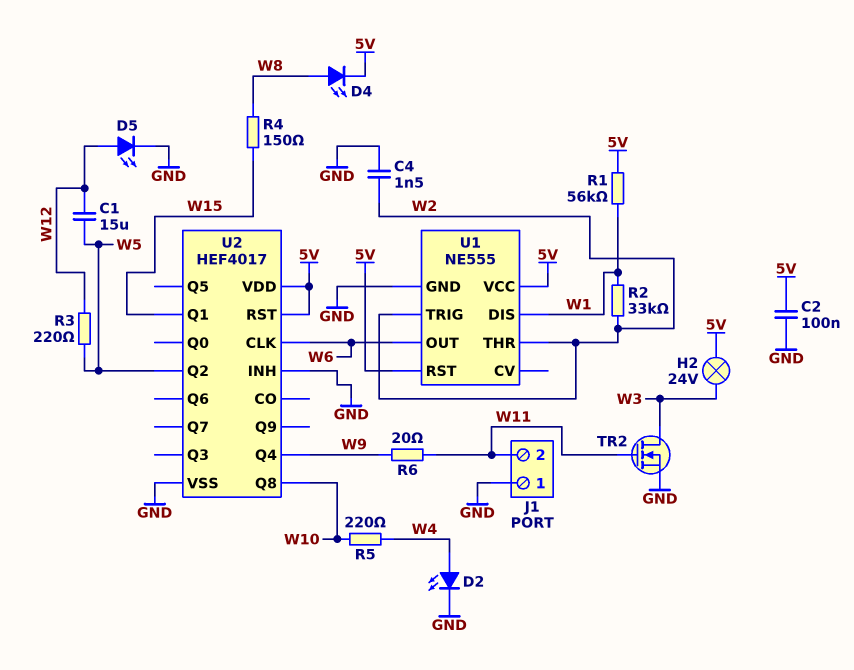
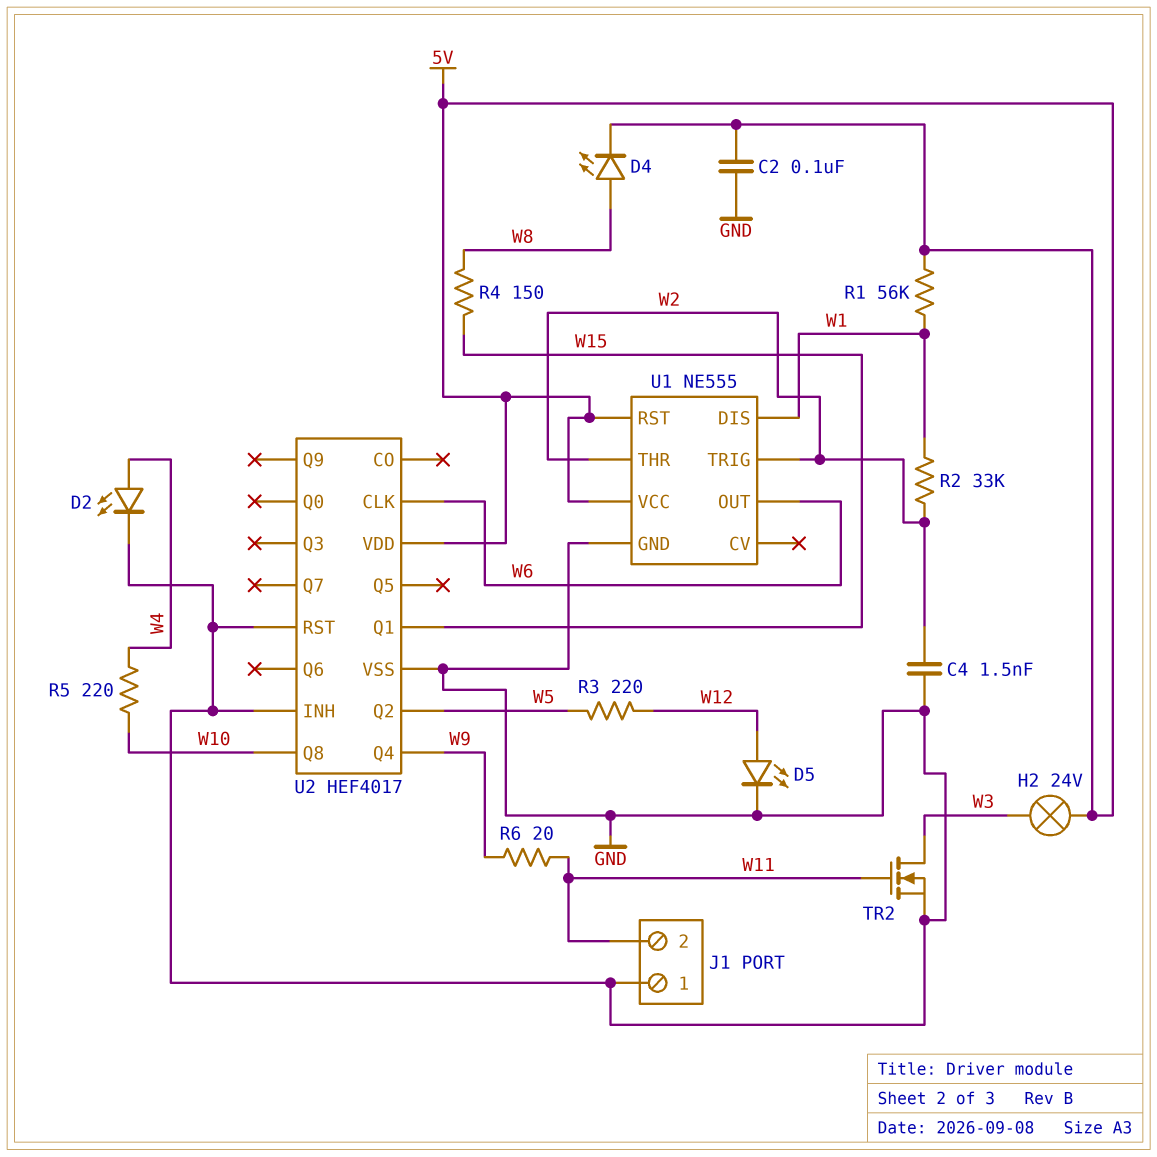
C1: 15uF (W5, W12) -> none
U2 pin RST: 5V -> GND

